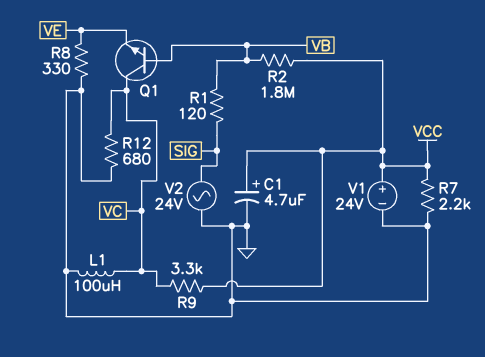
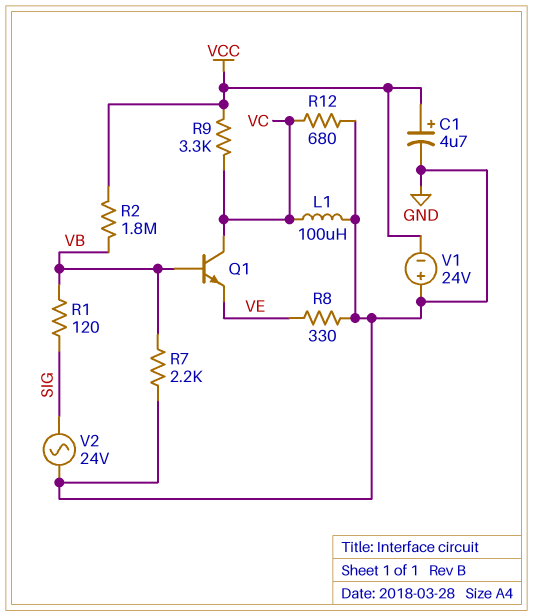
R7: 2.2k (GND, VCC) -> 2.2k (GND, VB)
V1: 24V (plus VCC, minus GND) -> 24V (plus GND, minus VCC)

